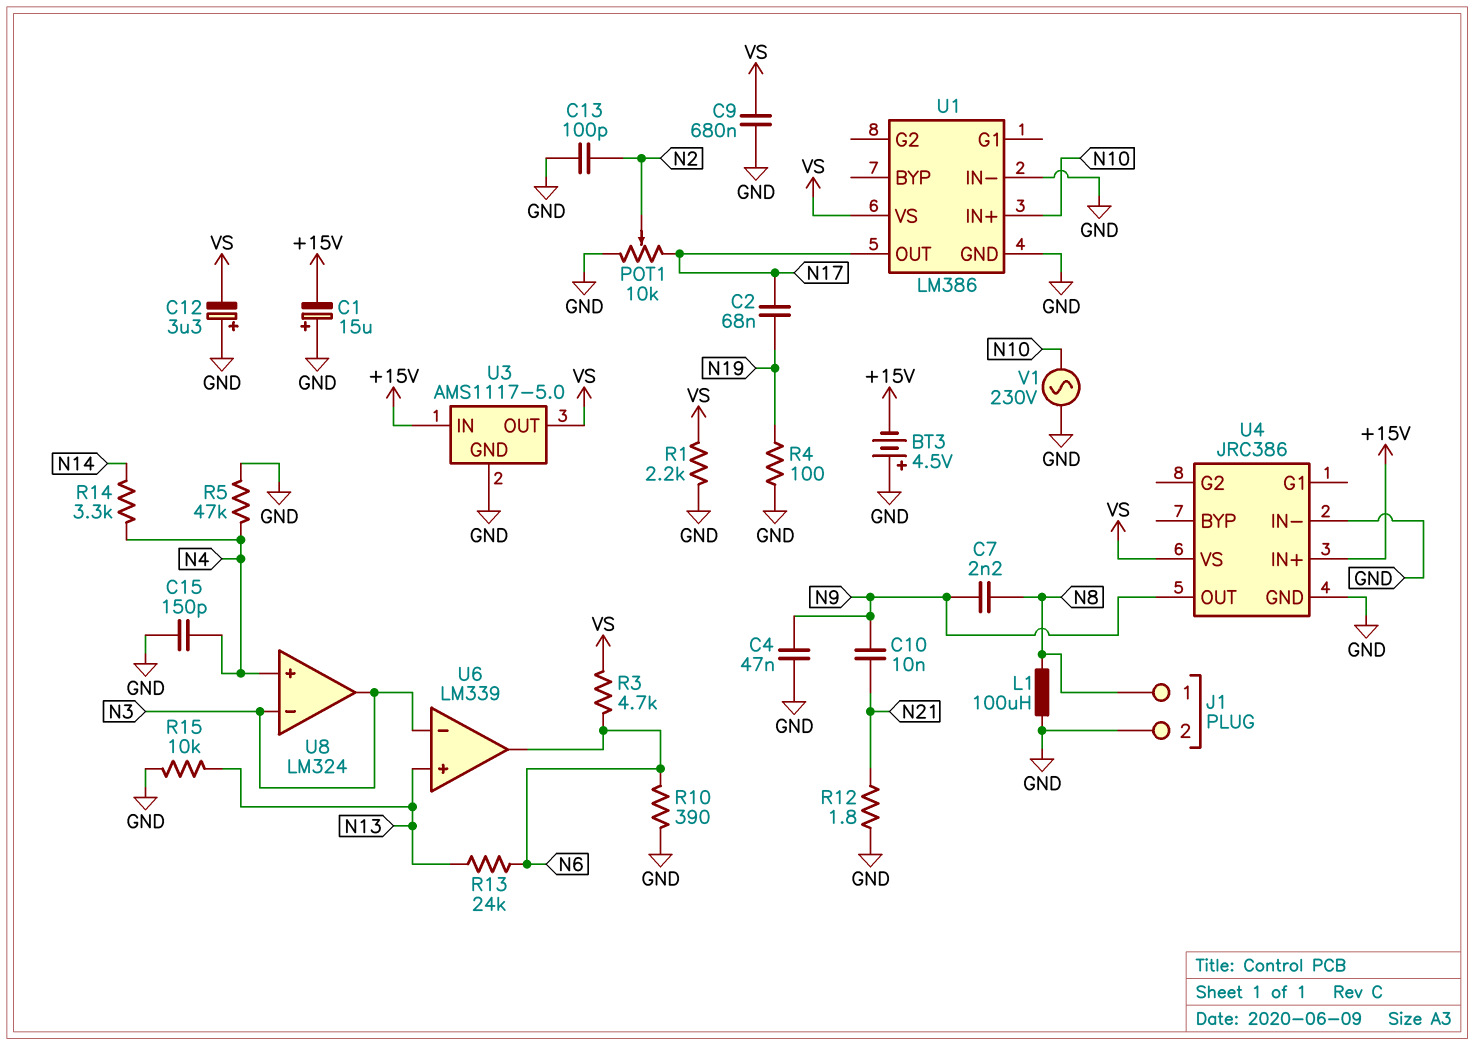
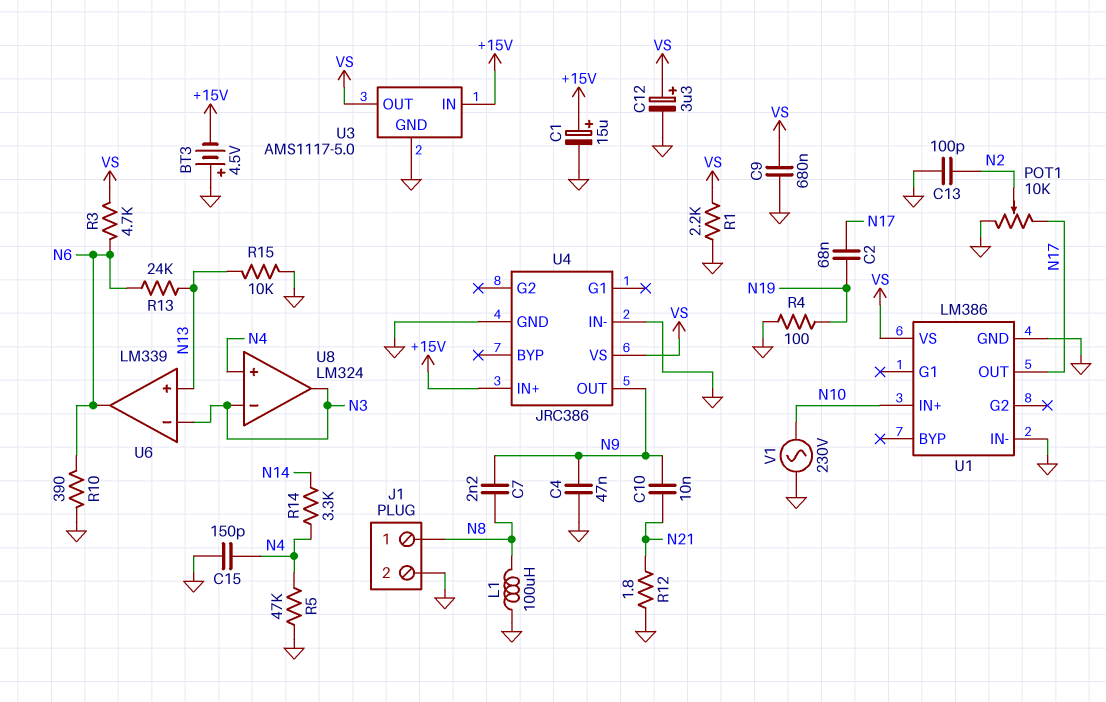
C1: 15uF (plus GND, minus +15V) -> 15uF (plus +15V, minus GND)
C12: 3.3uF (plus GND, minus VS) -> 3.3uF (plus VS, minus GND)

